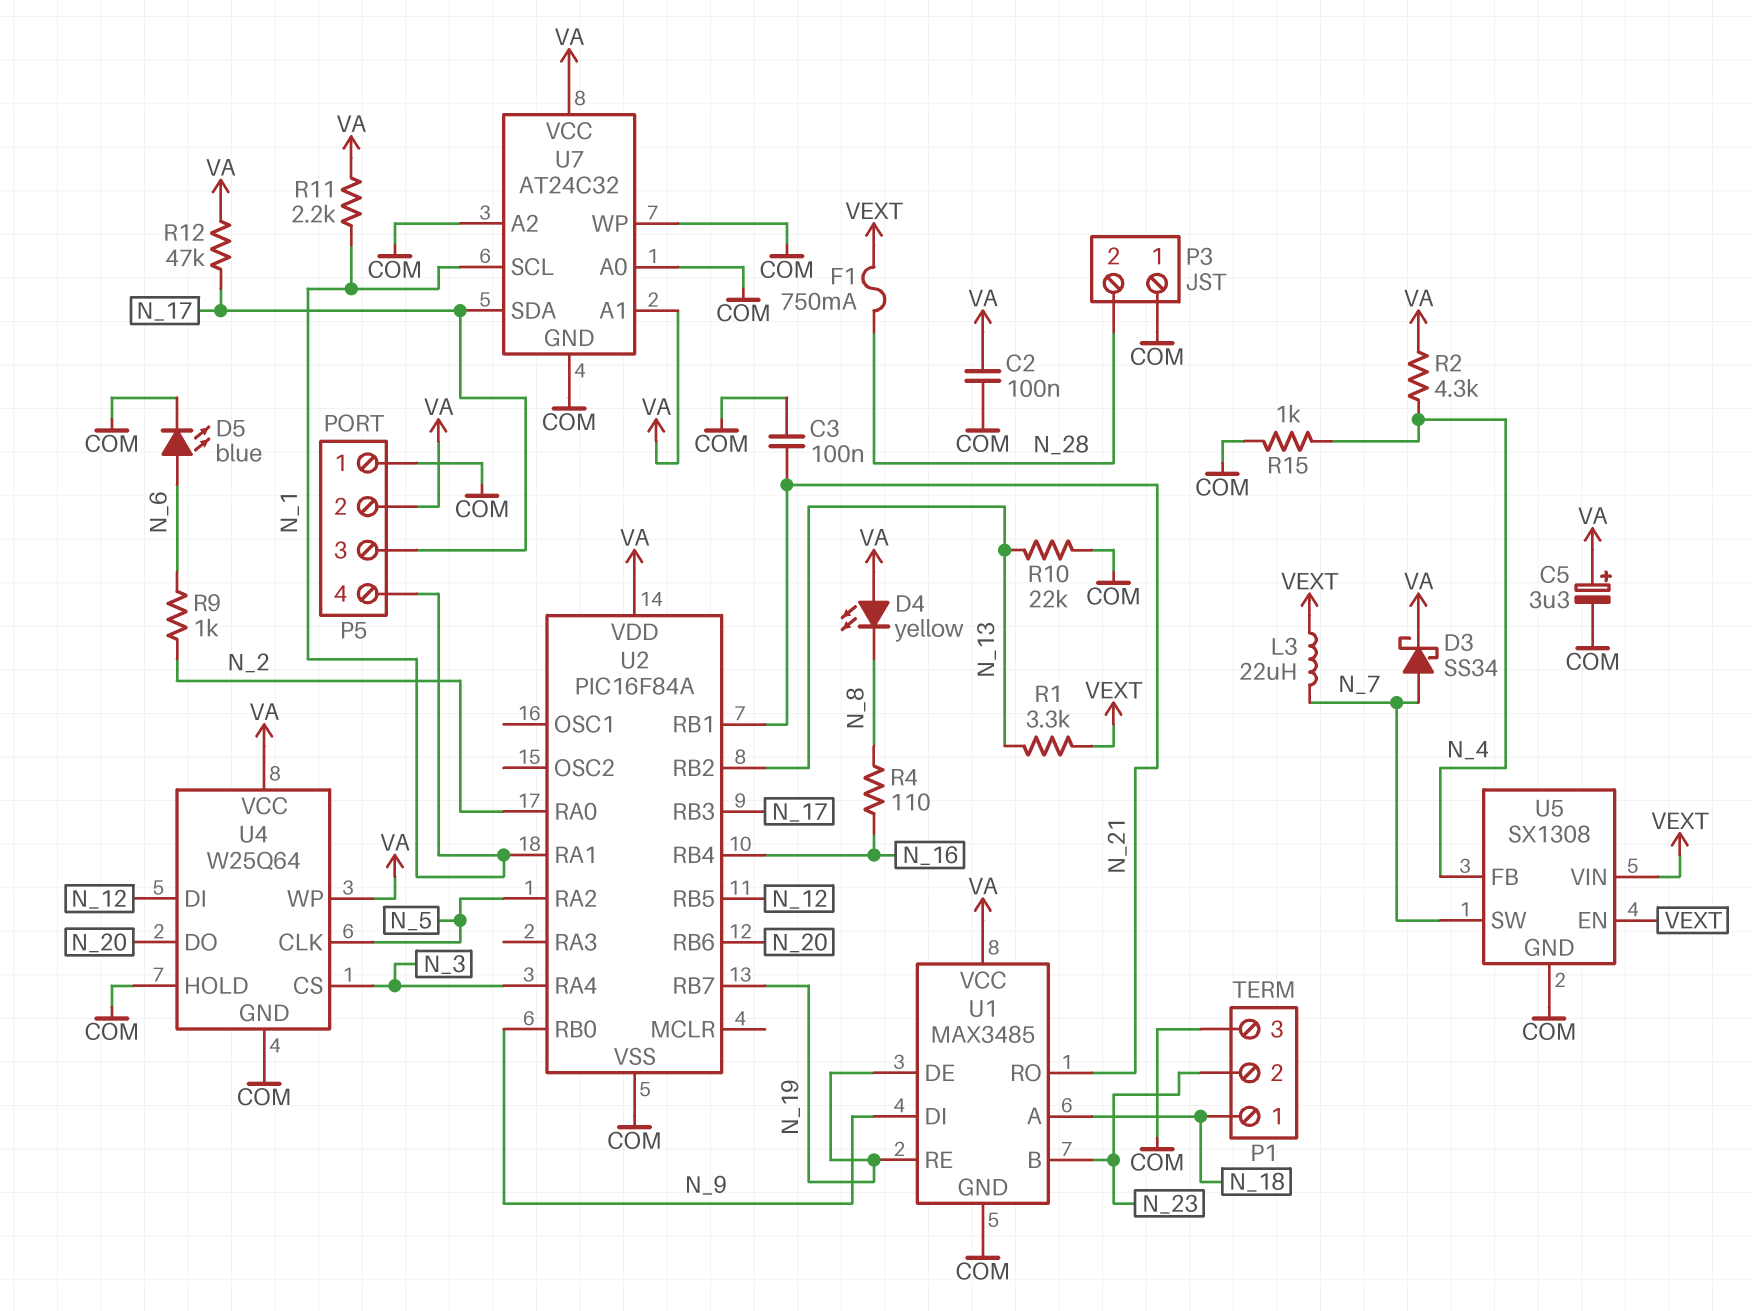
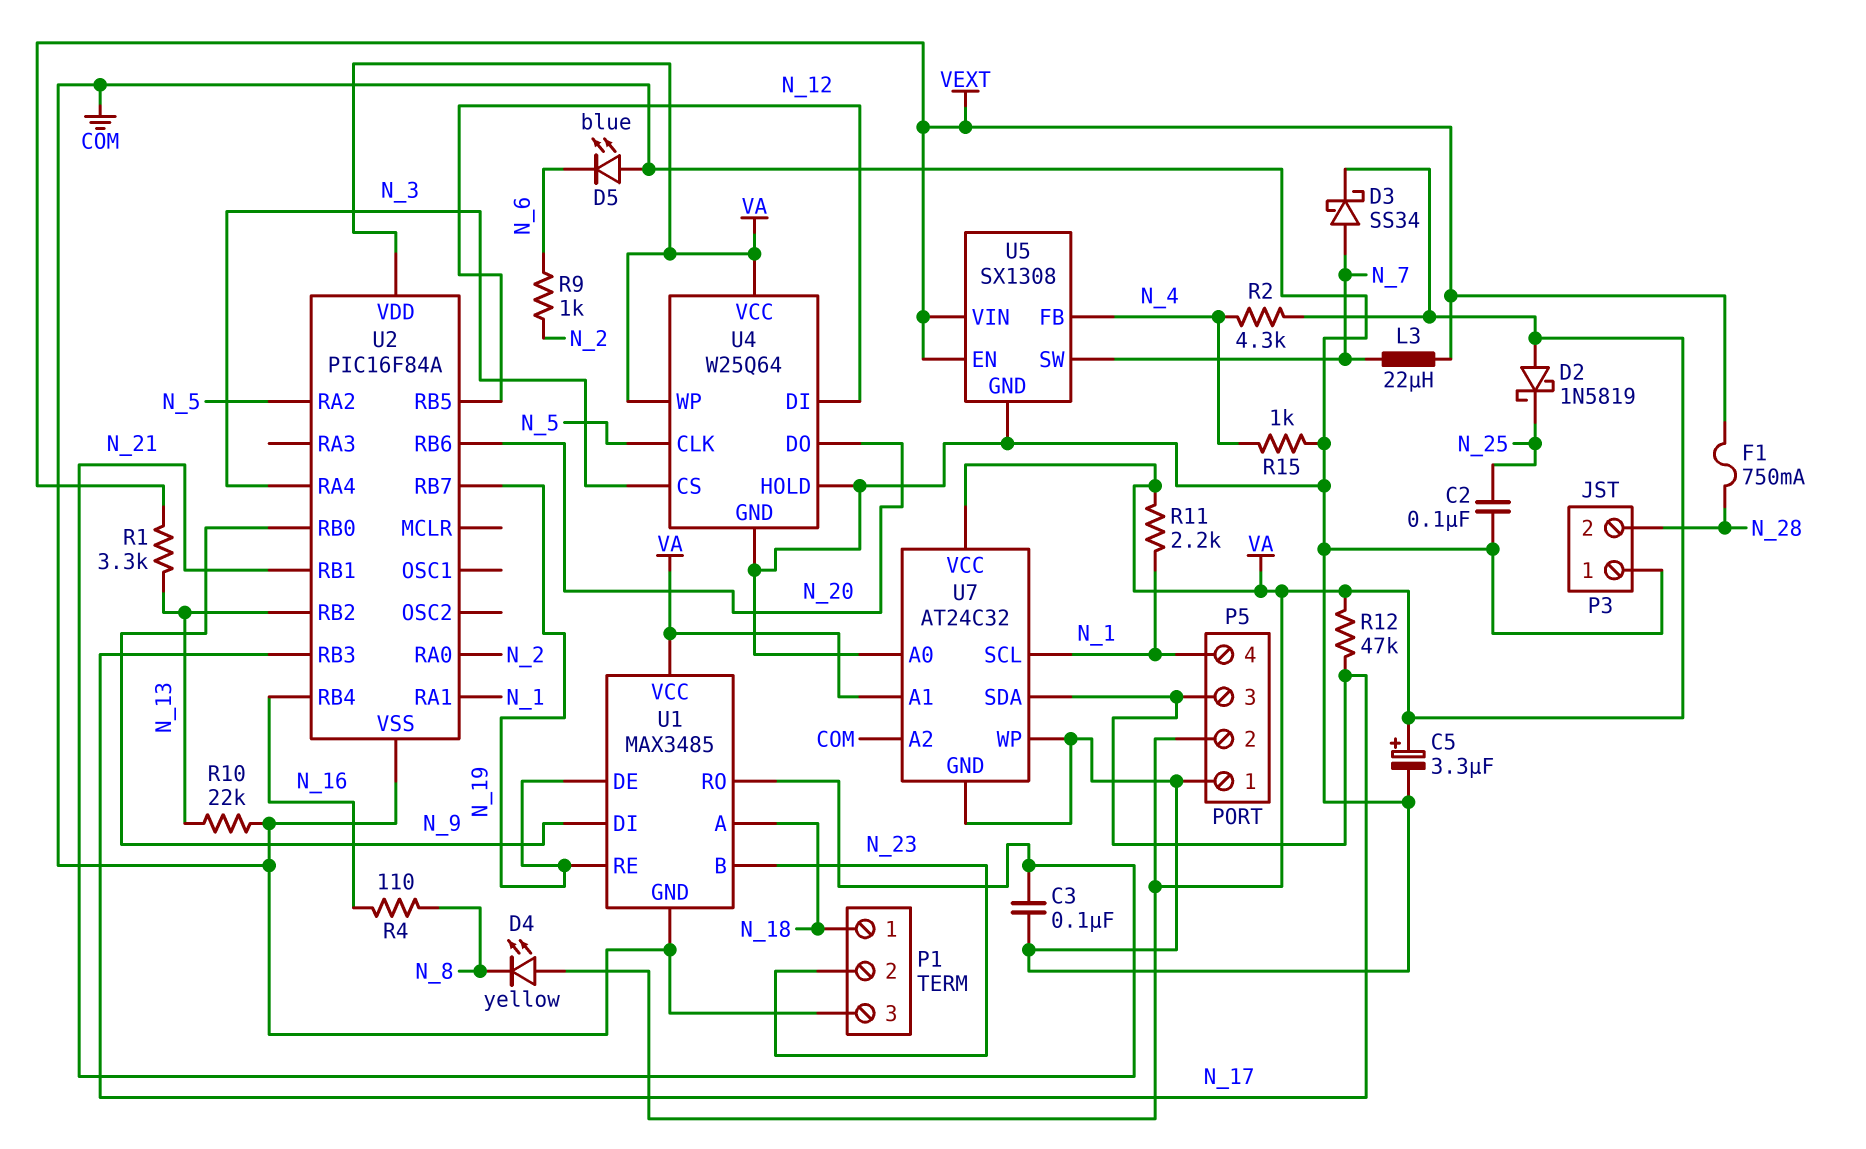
C2: 100nF (COM, VA) -> 100nF (COM, N_25)
D2: none -> schottky 1N5819 (A VA, K N_25)
D5: LED blue (A N_6, K COM) -> LED blue (A COM, K N_6)

